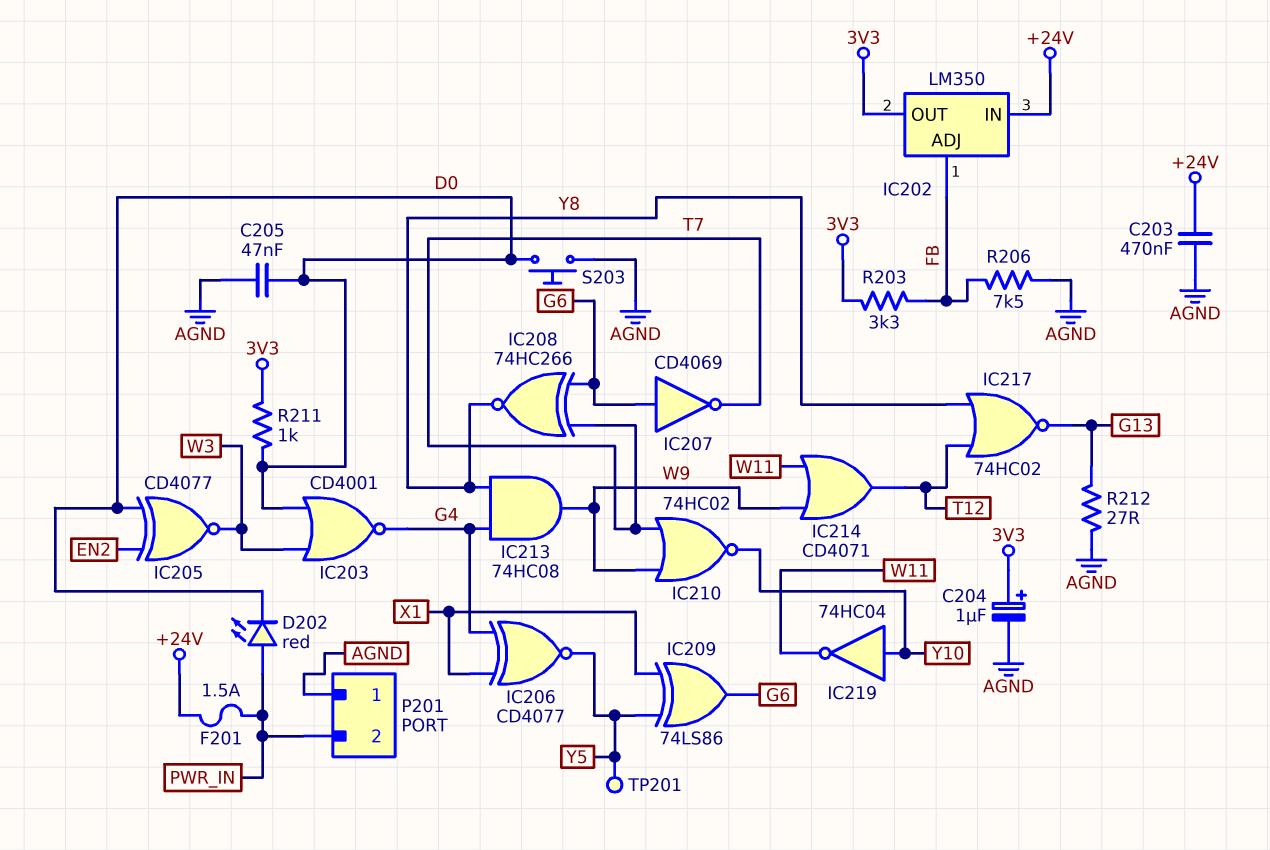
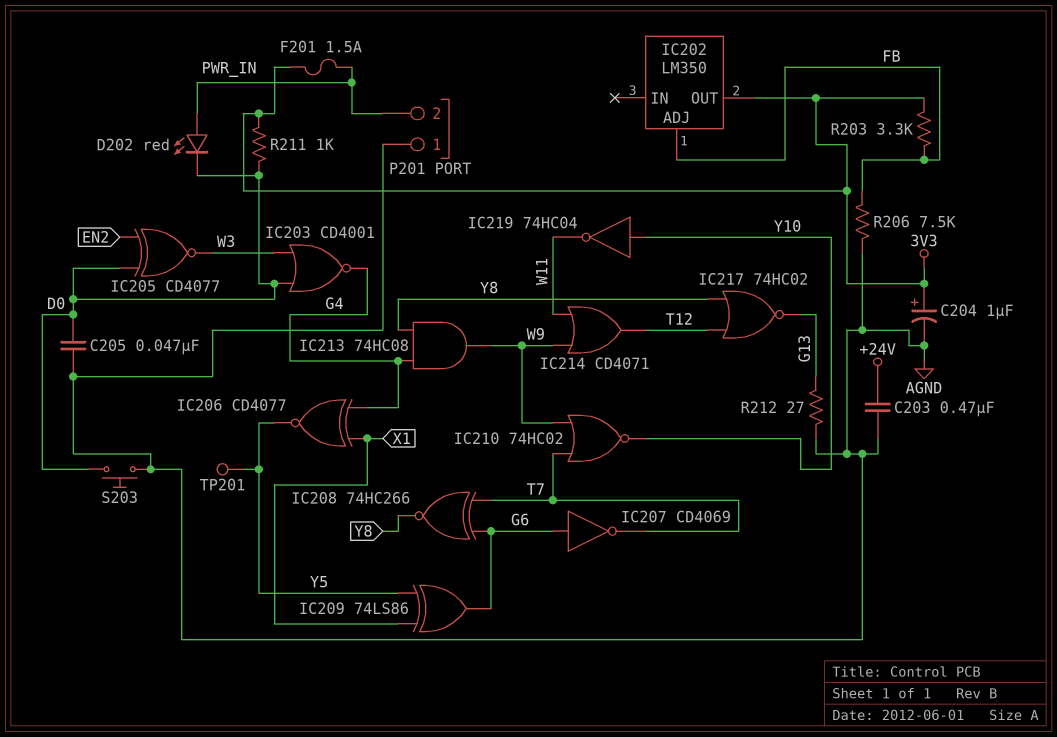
F201: 1.5A (+24V, PWR_IN) -> 1.5A (3V3, PWR_IN)
IC202 pin IN: +24V -> none

